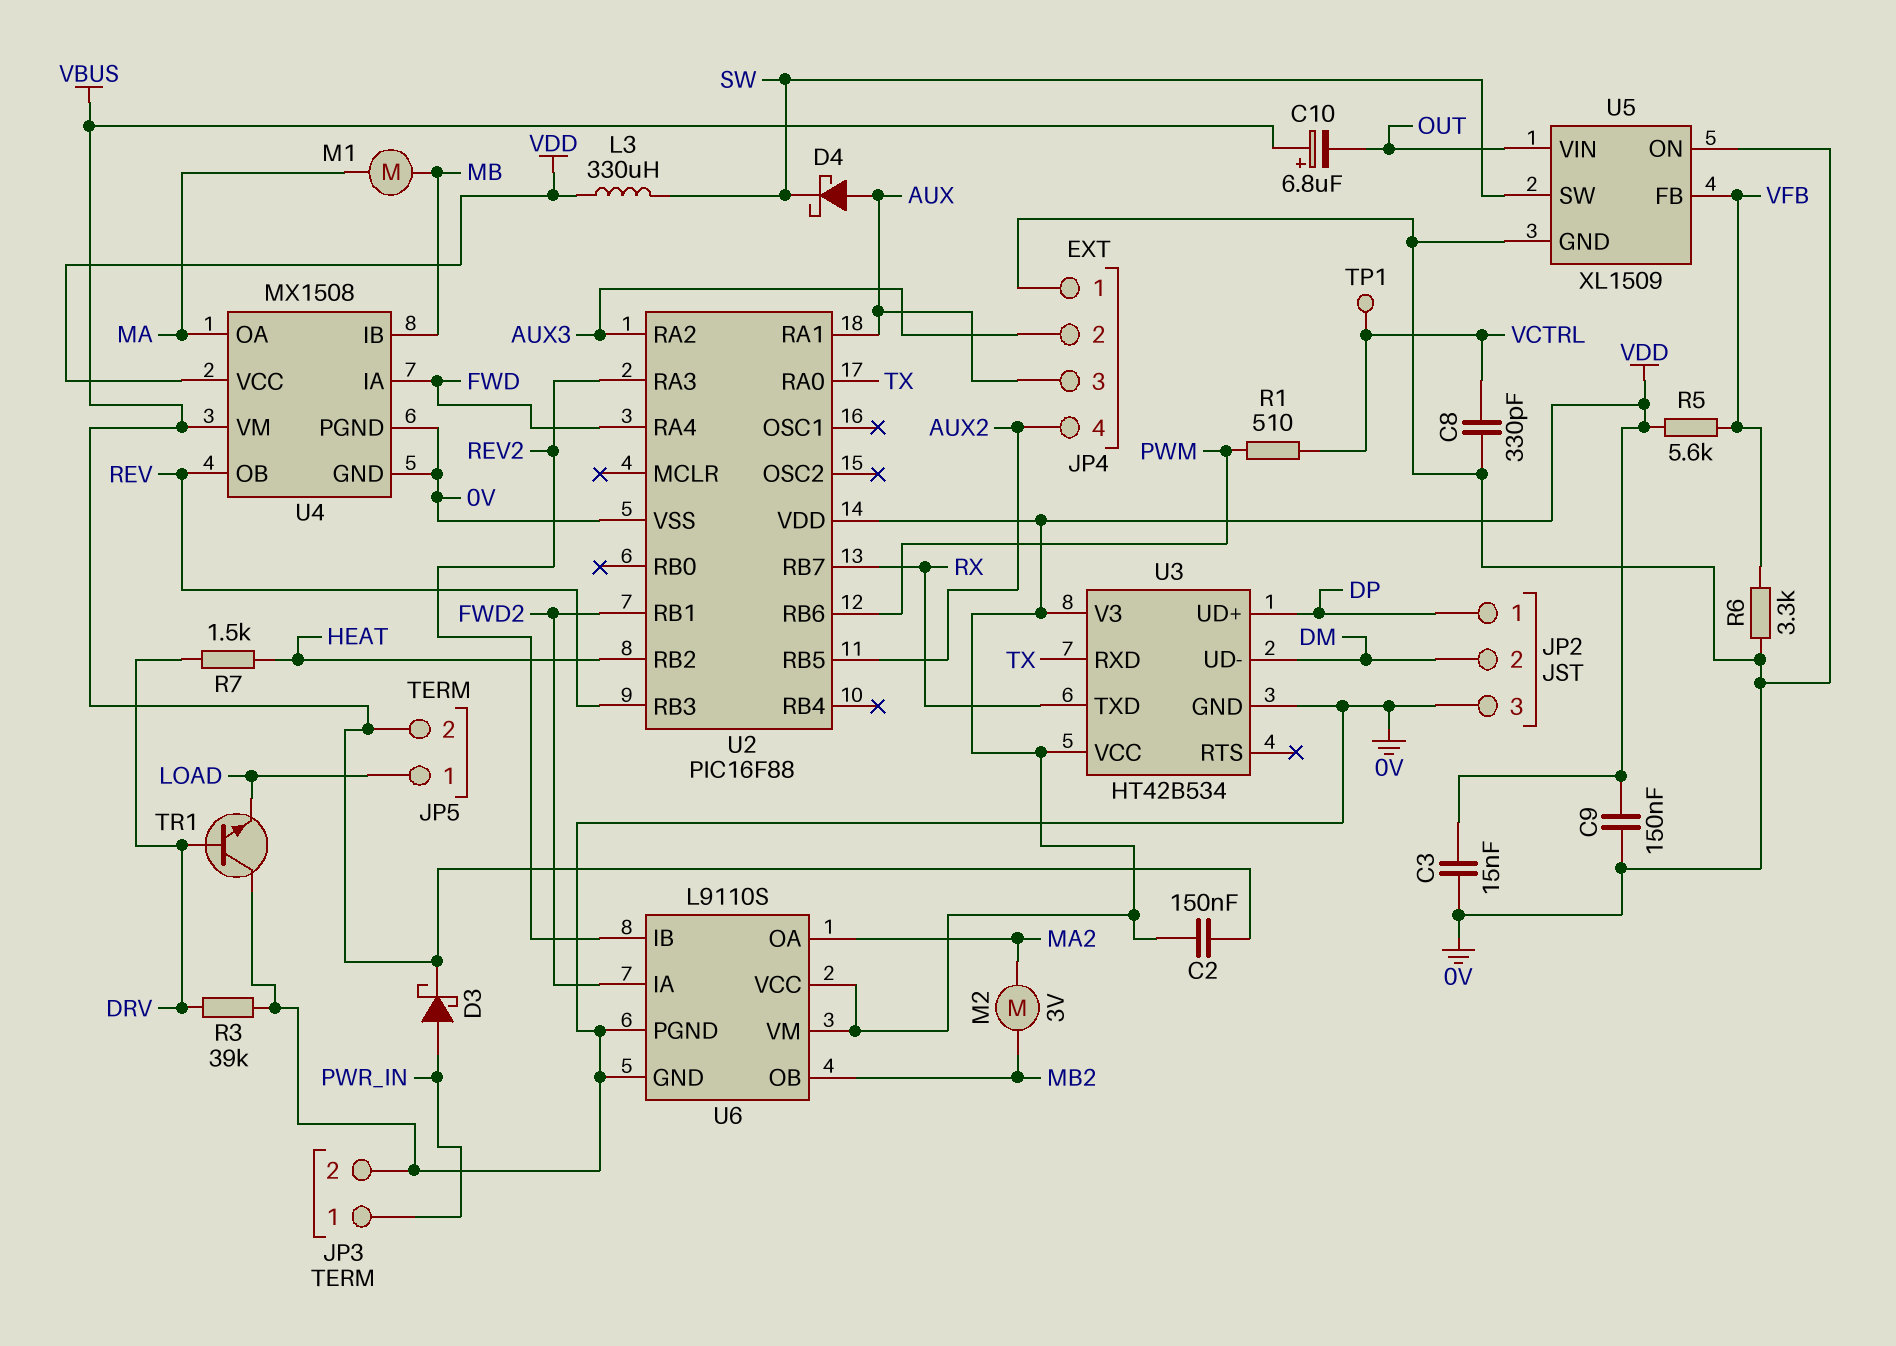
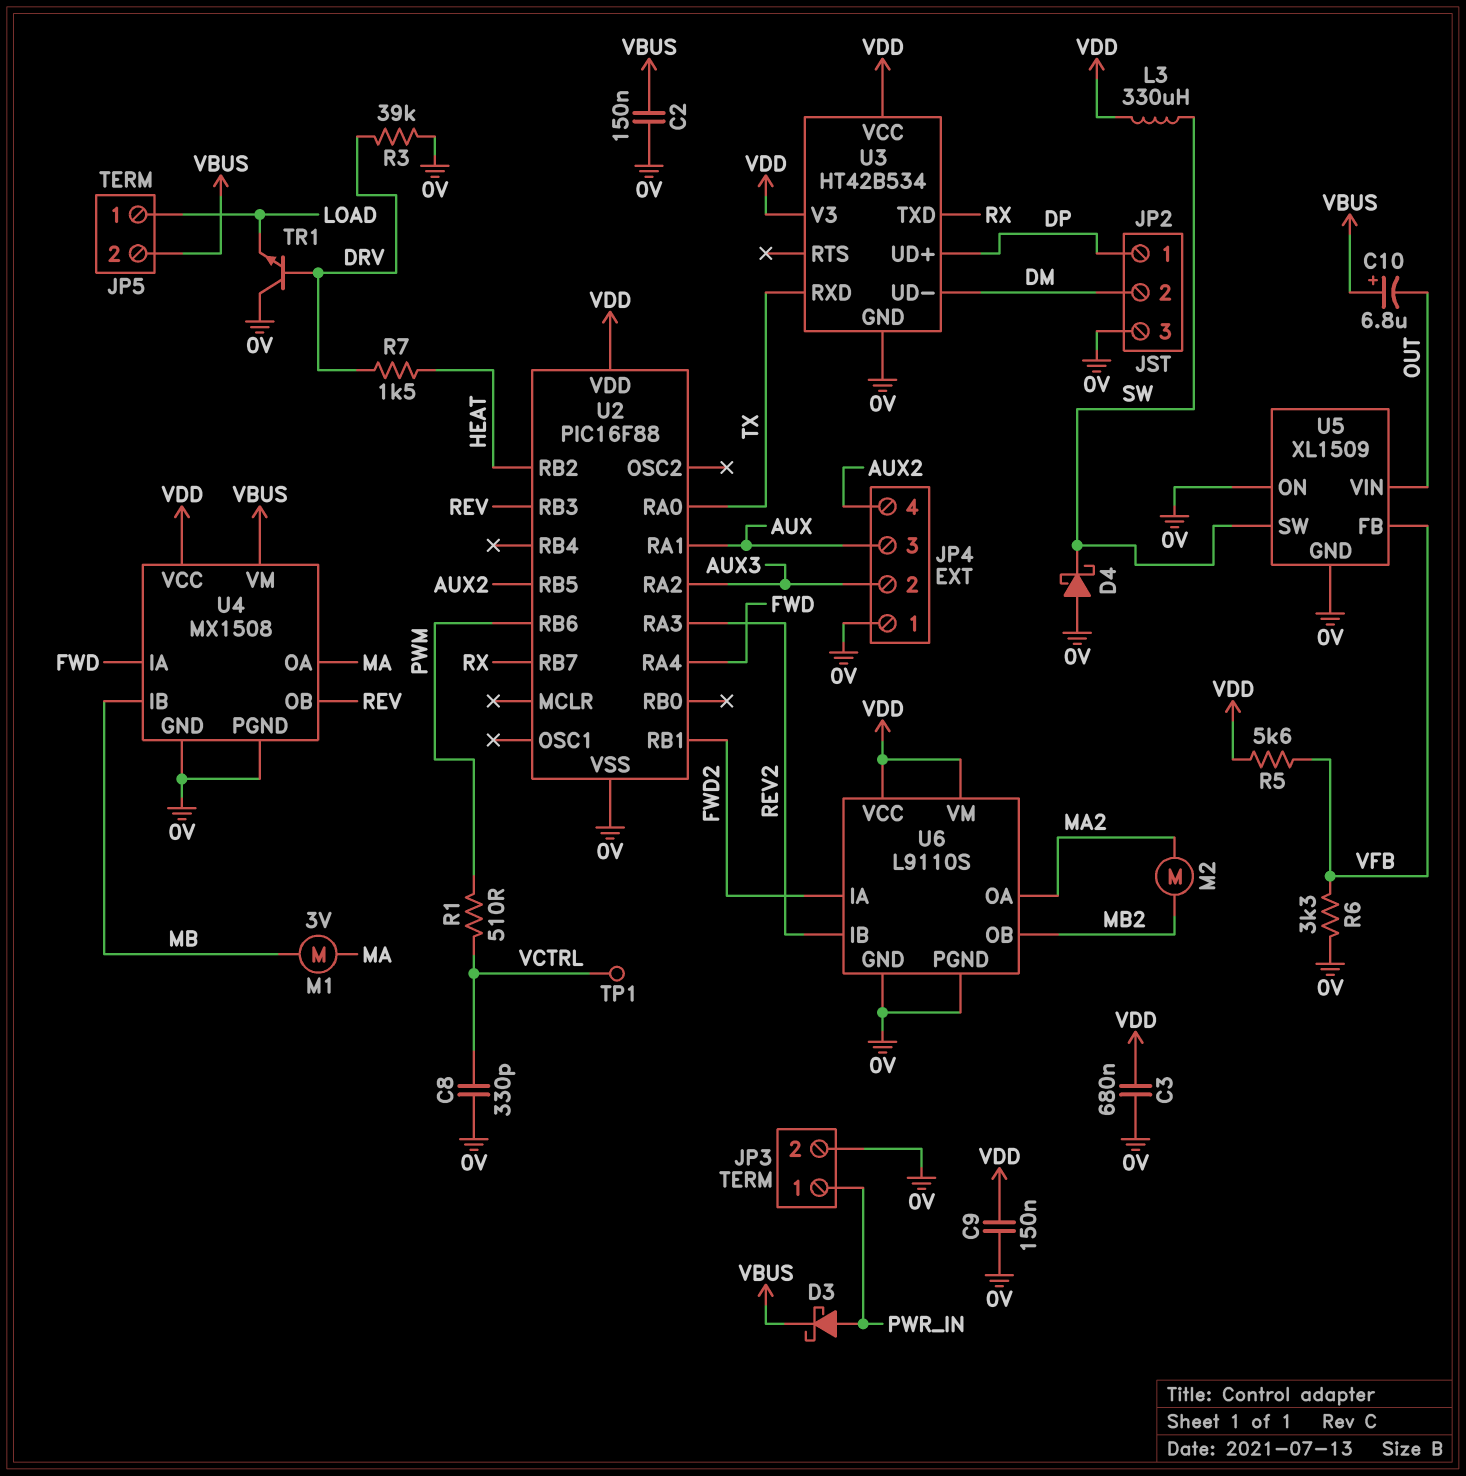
C2: 150nF (VBUS, VDD) -> 150nF (0V, VBUS)
C3: 15nF (0V, VDD) -> 680nF (0V, VDD)
D4: schottky (A AUX, K SW) -> schottky (A 0V, K SW)
M1: motor (MA, MB) -> motor 3V (MA, MB)
M2: motor 3V (MA2, MB2) -> motor (MA2, MB2)

